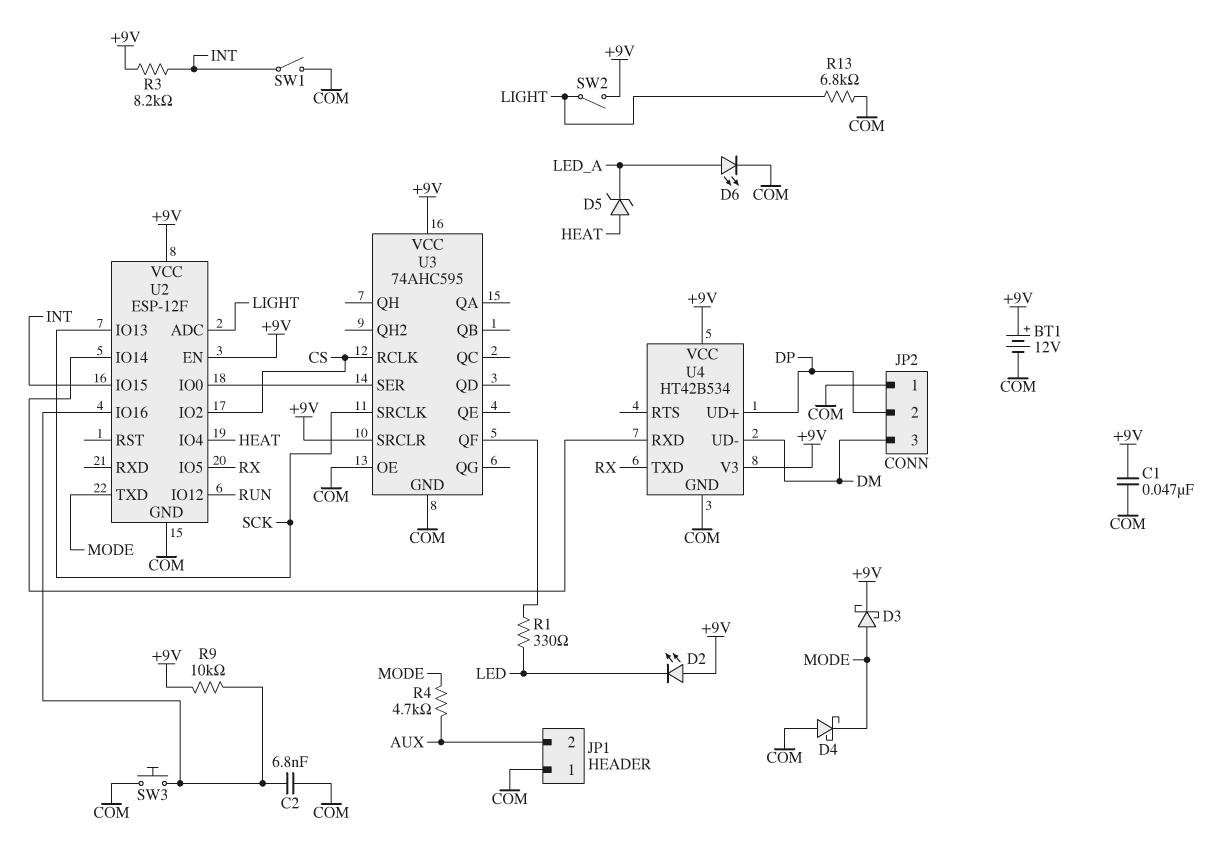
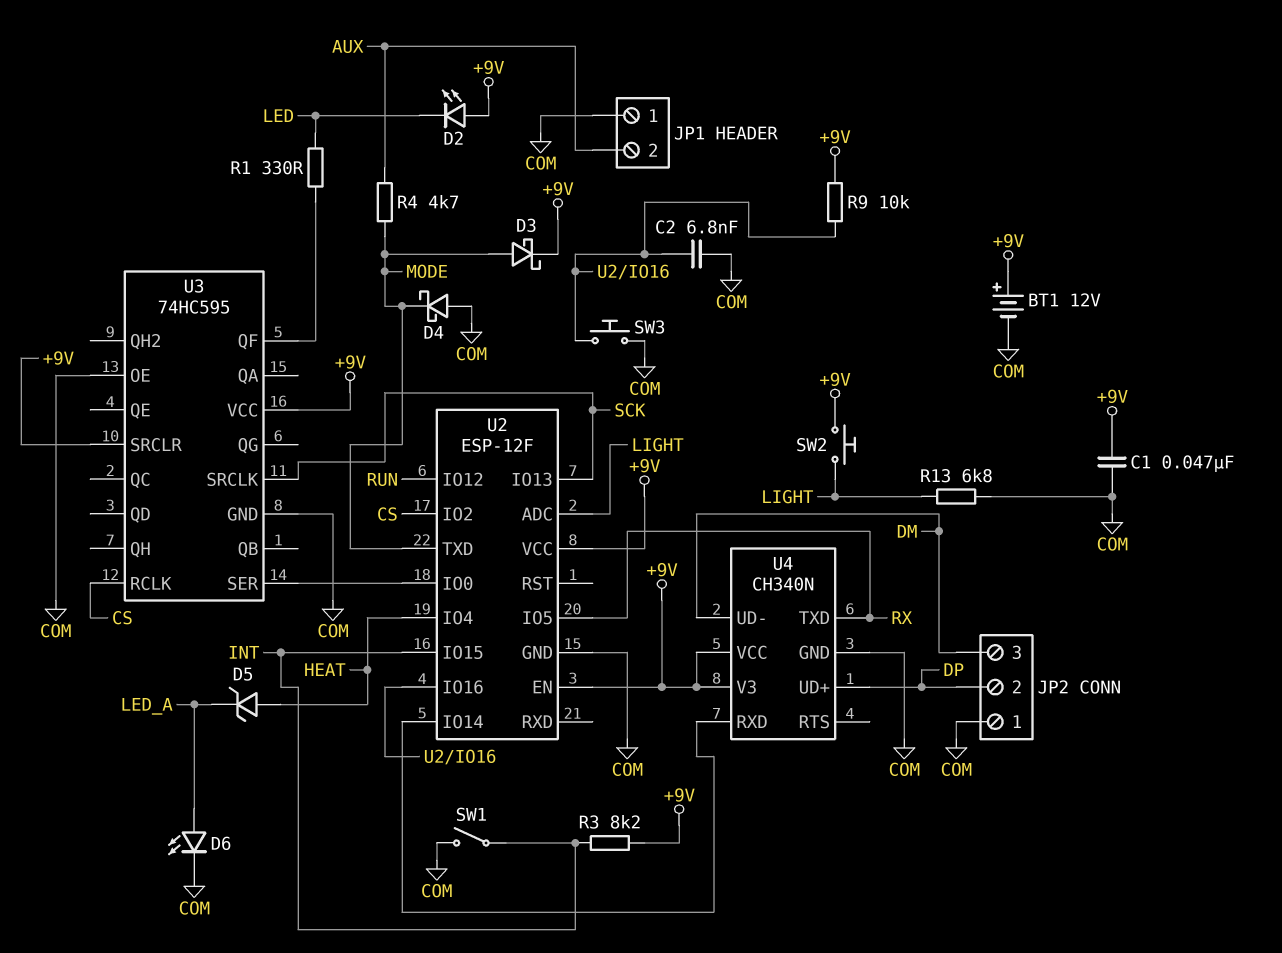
SW2: switch (+9V, LIGHT) -> button (+9V, LIGHT)
U3: 74AHC595 -> 74HC595
U4: HT42B534 -> CH340N

